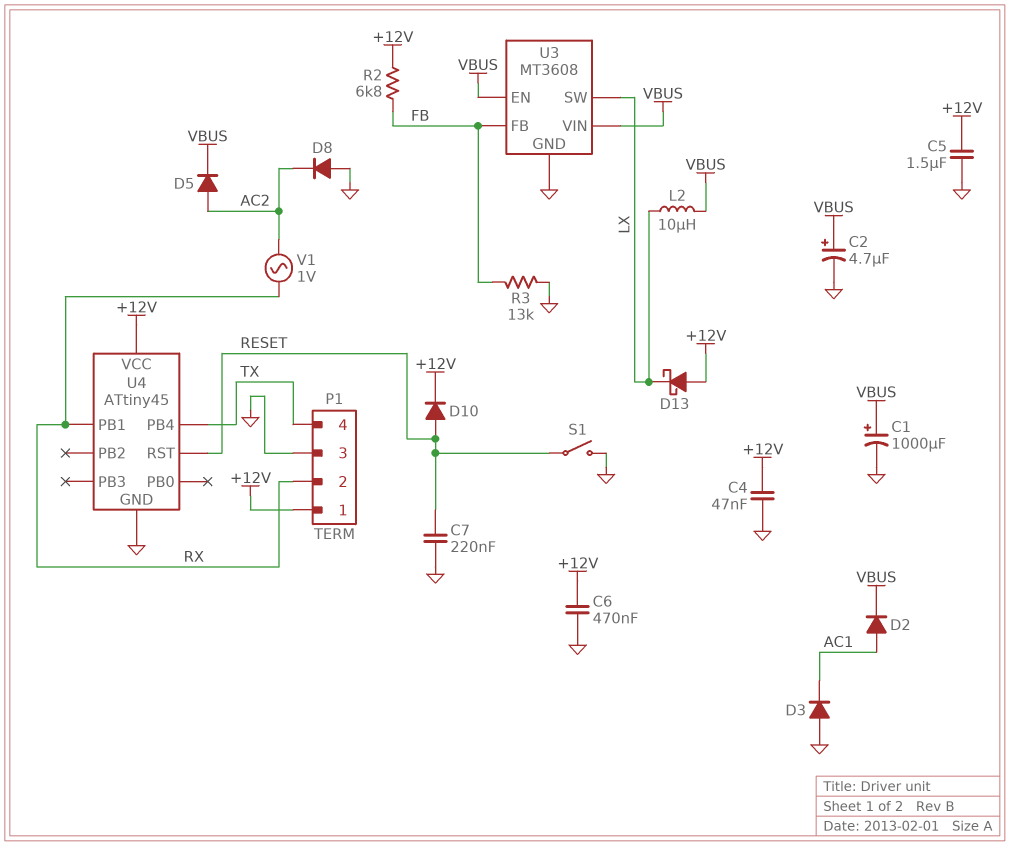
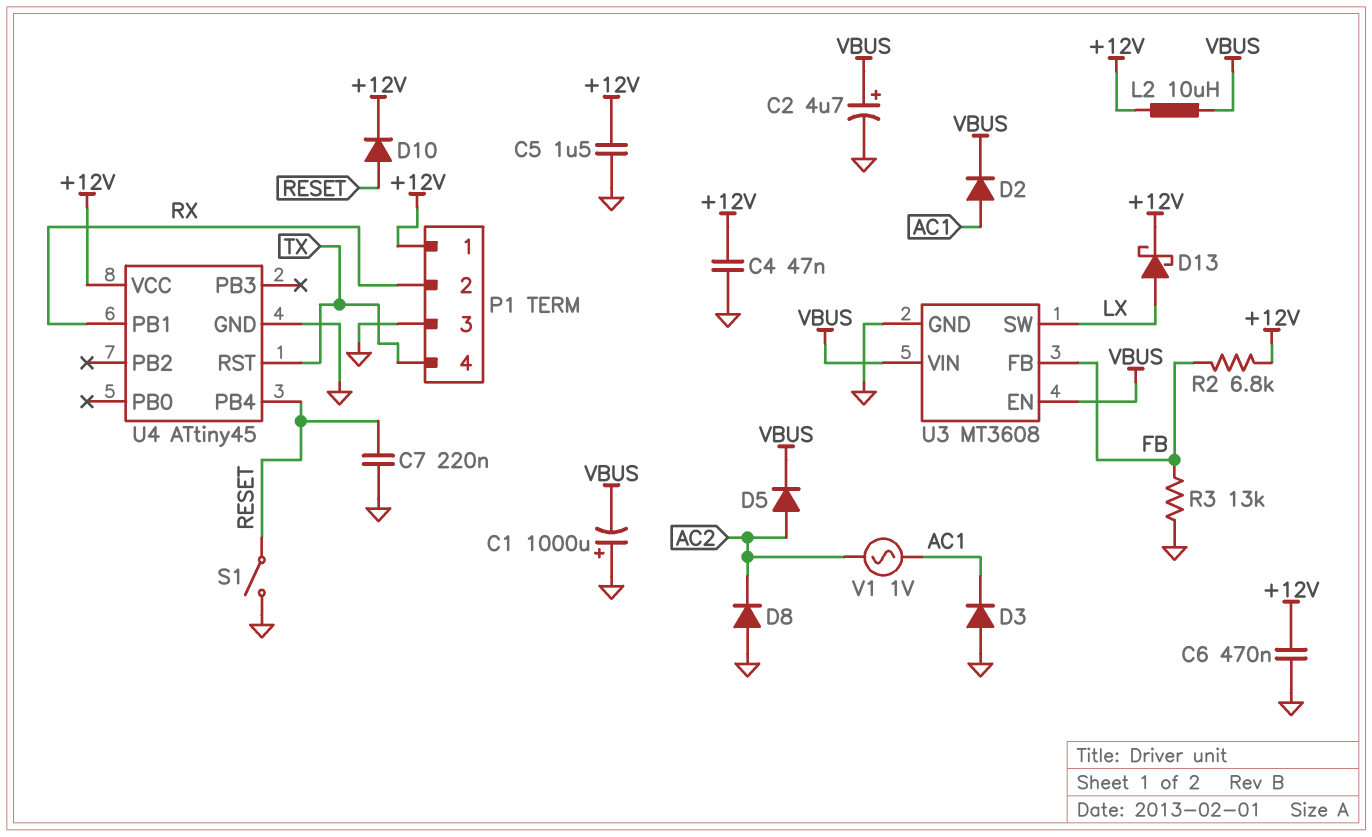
C1: 1000uF (plus VBUS, minus GND) -> 1000uF (plus GND, minus VBUS)
D13: schottky (A +12V, K LX) -> schottky (A LX, K +12V)
L2: 10uH (LX, VBUS) -> 10uH (+12V, VBUS)
U4 pin PB4: TX -> RESET
U4 pin RST: RESET -> TX
V1: AC 1V (AC2, RX) -> AC 1V (AC1, AC2)

